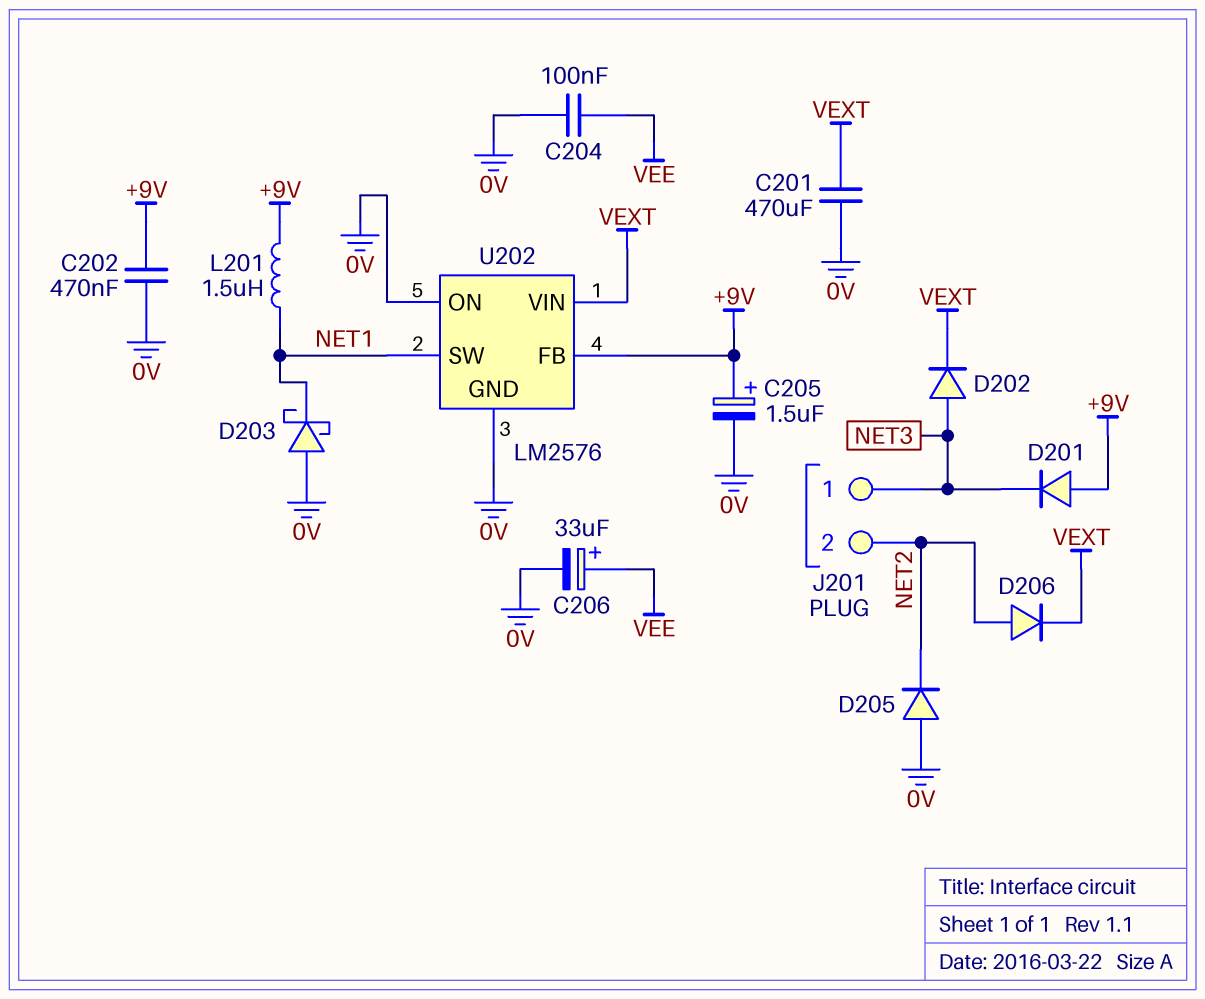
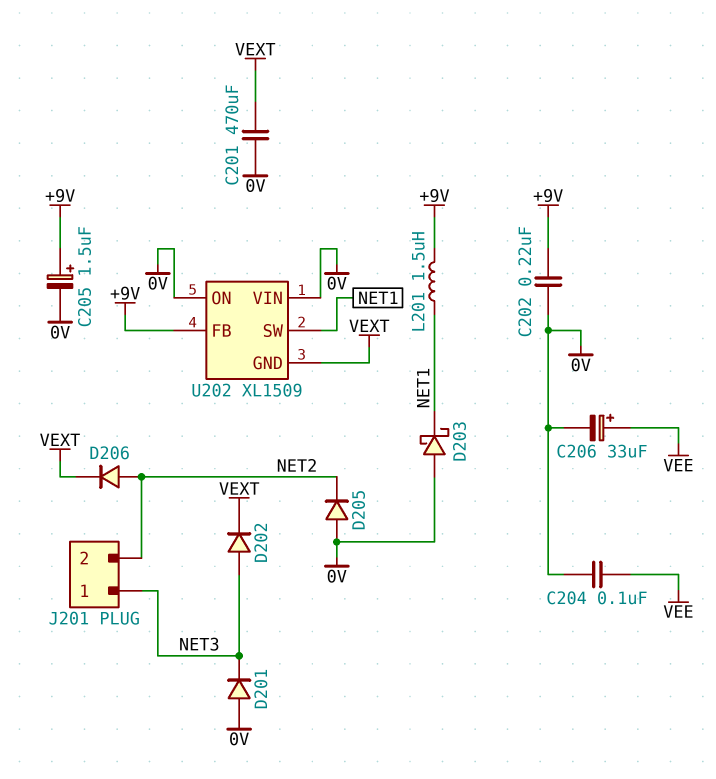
C202: 470nF (+9V, 0V) -> 220nF (+9V, 0V)
D201: diode (A +9V, K NET3) -> diode (A 0V, K NET3)
U202: LM2576 -> XL1509
U202 pin GND: 0V -> VEXT
U202 pin VIN: VEXT -> 0V

